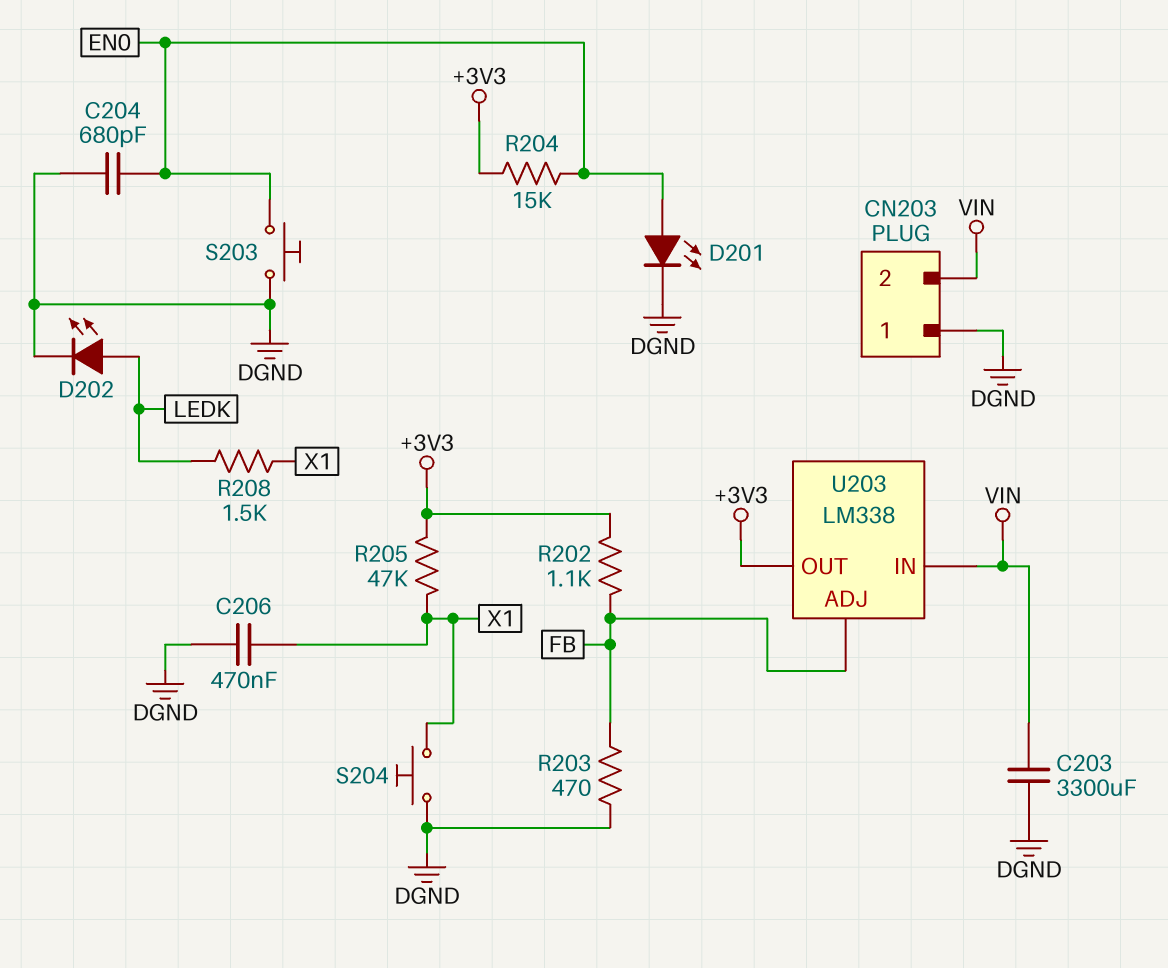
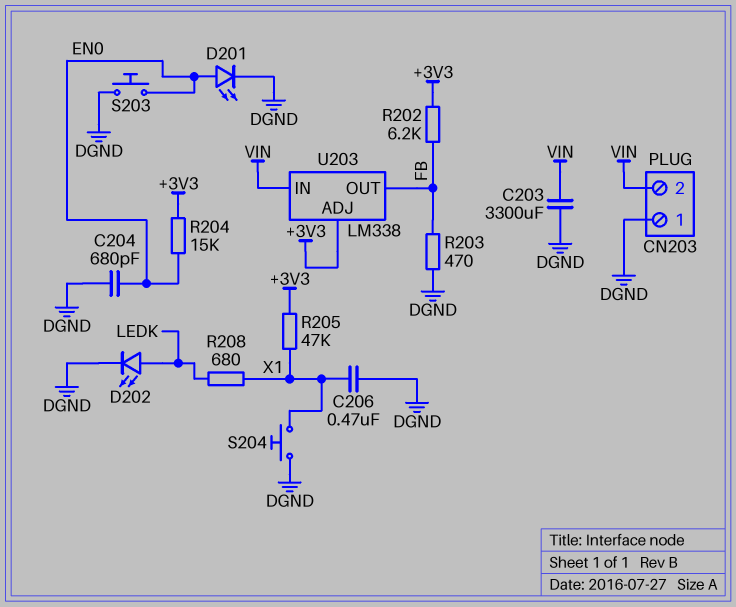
R202: 1.1k (+3V3, FB) -> 6.2k (+3V3, FB)
R208: 1.5k (LEDK, X1) -> 680 (LEDK, X1)
U203 pin ADJ: FB -> +3V3
U203 pin OUT: +3V3 -> FB

